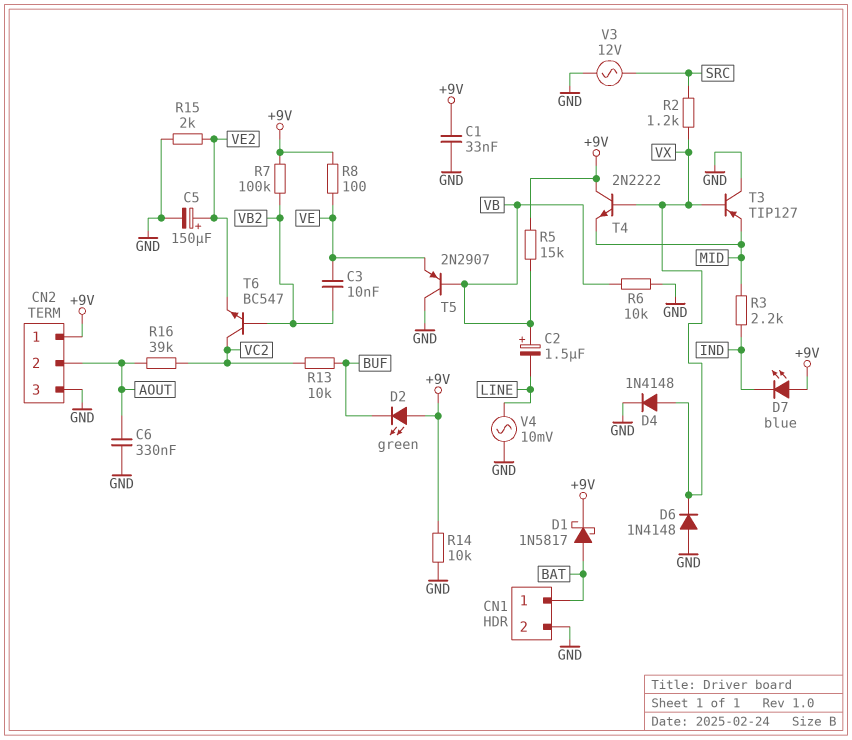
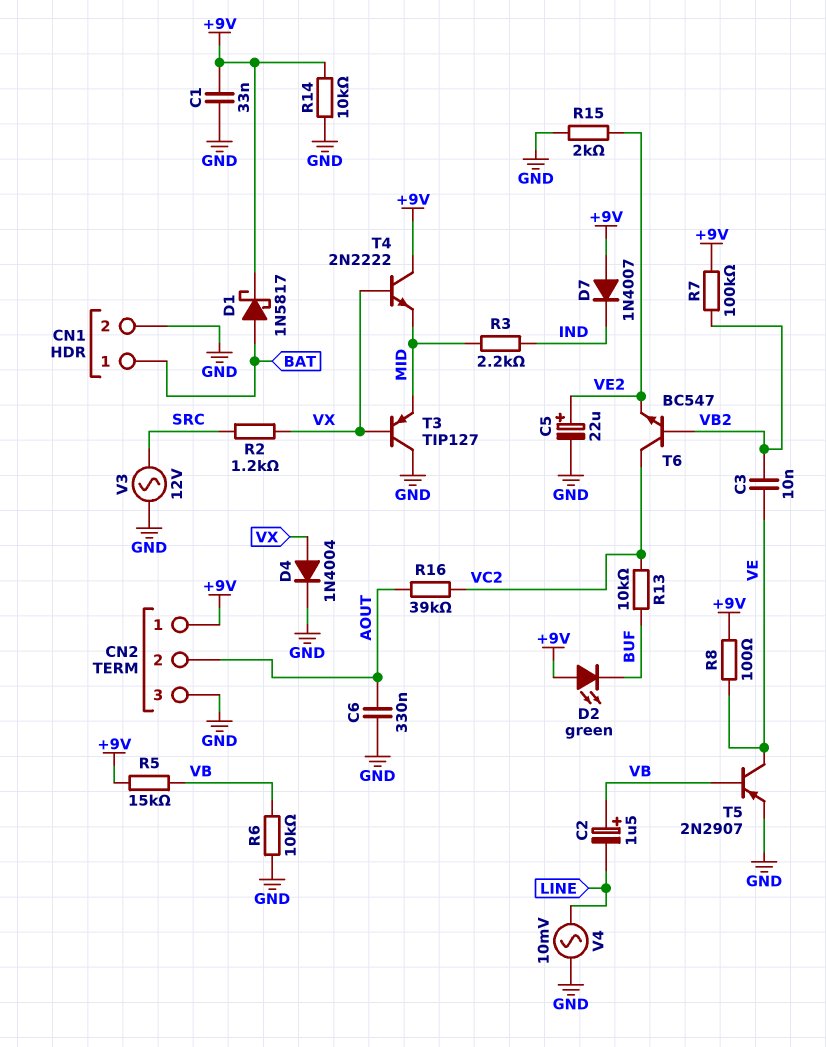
C5: 150uF (plus VE2, minus GND) -> 22uF (plus VE2, minus GND)
D4: diode 1N4148 (A VX, K GND) -> diode 1N4004 (A VX, K GND)
D6: diode 1N4148 (A GND, K VX) -> none
D7: LED blue (A +9V, K IND) -> diode 1N4007 (A +9V, K IND)
T5: PNP 2N2907 (B VB, C GND, E VE) -> PNP 2N2907 (B VB, C VE, E GND)

